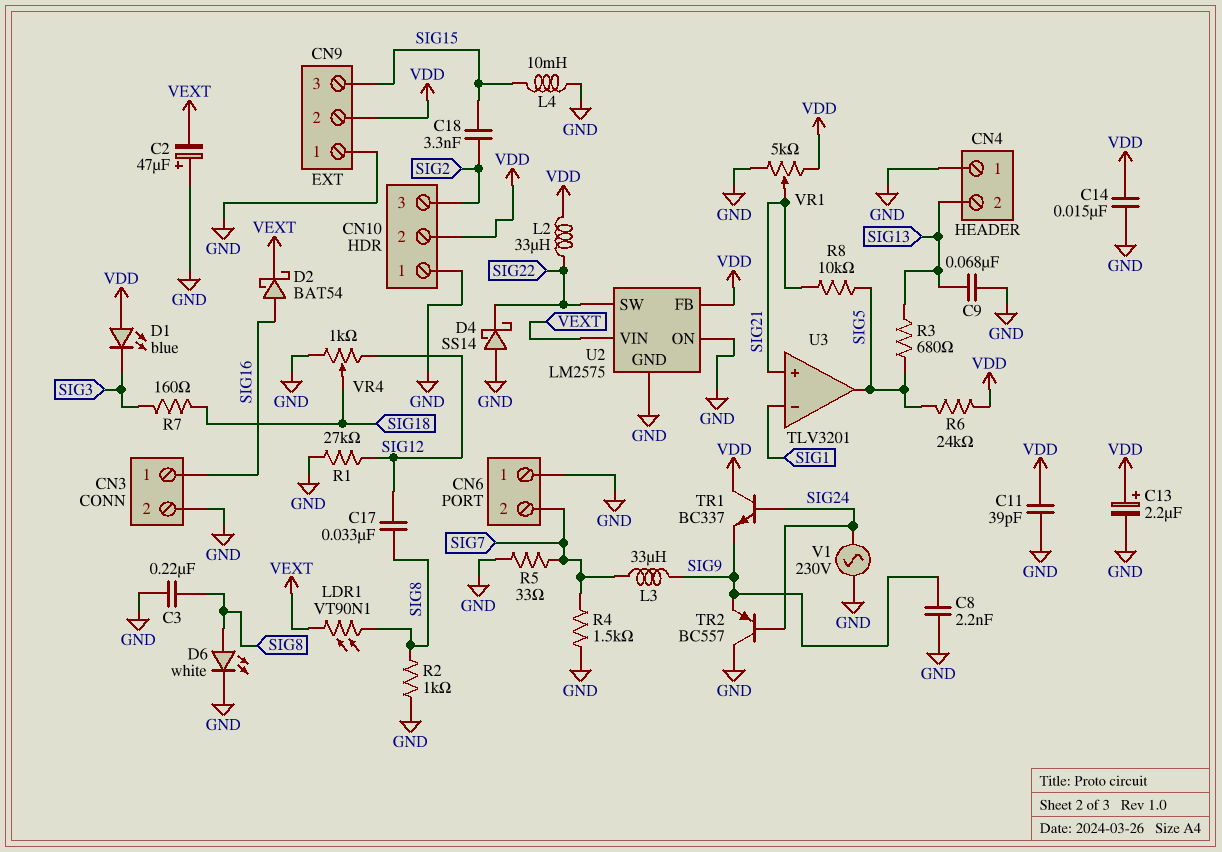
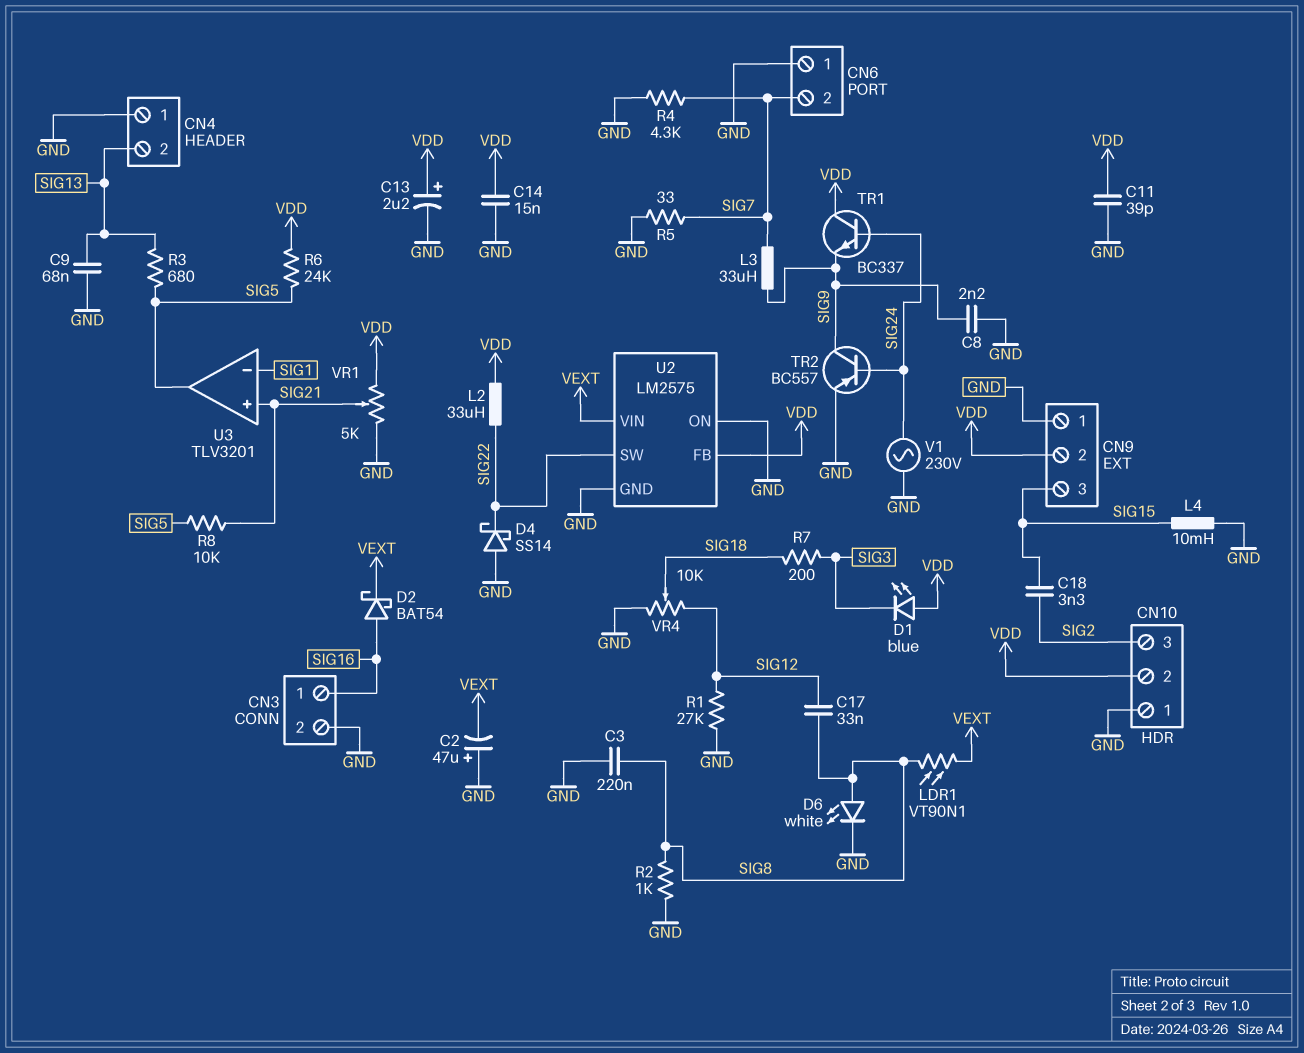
R4: 1.5k (GND, SIG7) -> 4.3k (GND, SIG7)
R7: 160 (SIG3, SIG18) -> 200 (SIG3, SIG18)
TR2: PNP BC557 (B SIG24, C GND, E SIG9) -> PNP BC557 (B SIG24, C SIG9, E GND)
VR4: 1k (GND, SIG12, wiper SIG18) -> 10k (GND, SIG12, wiper SIG18)

